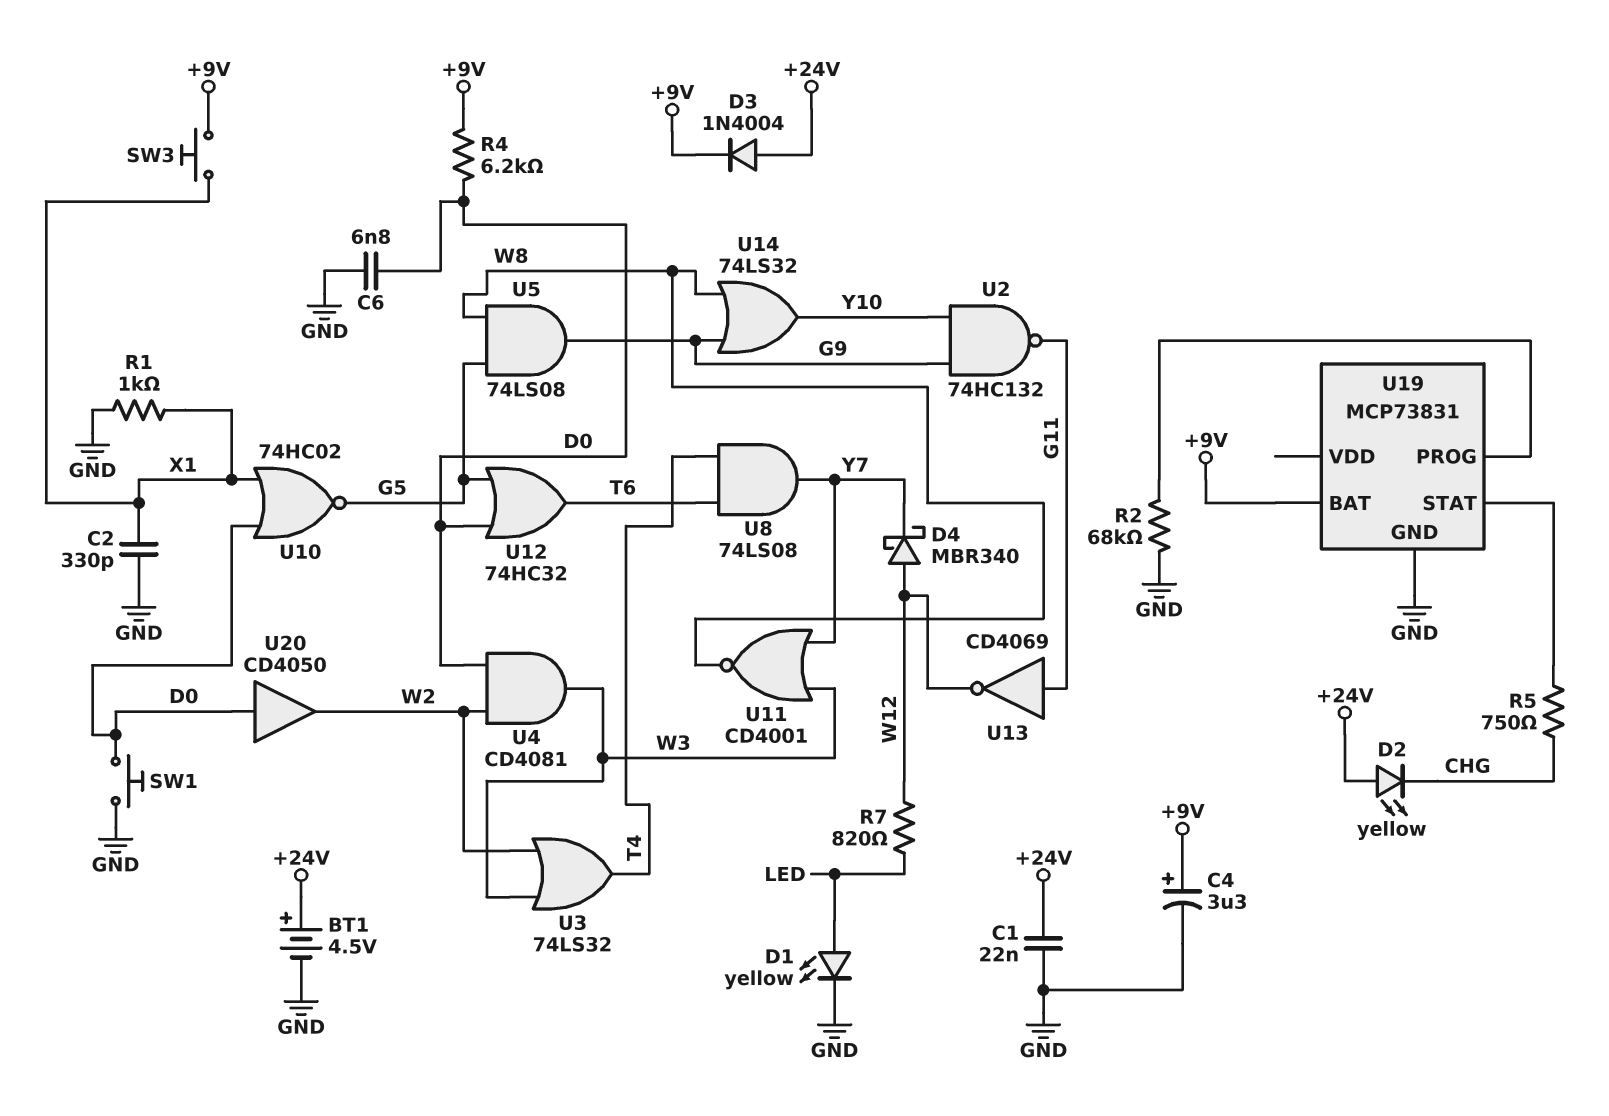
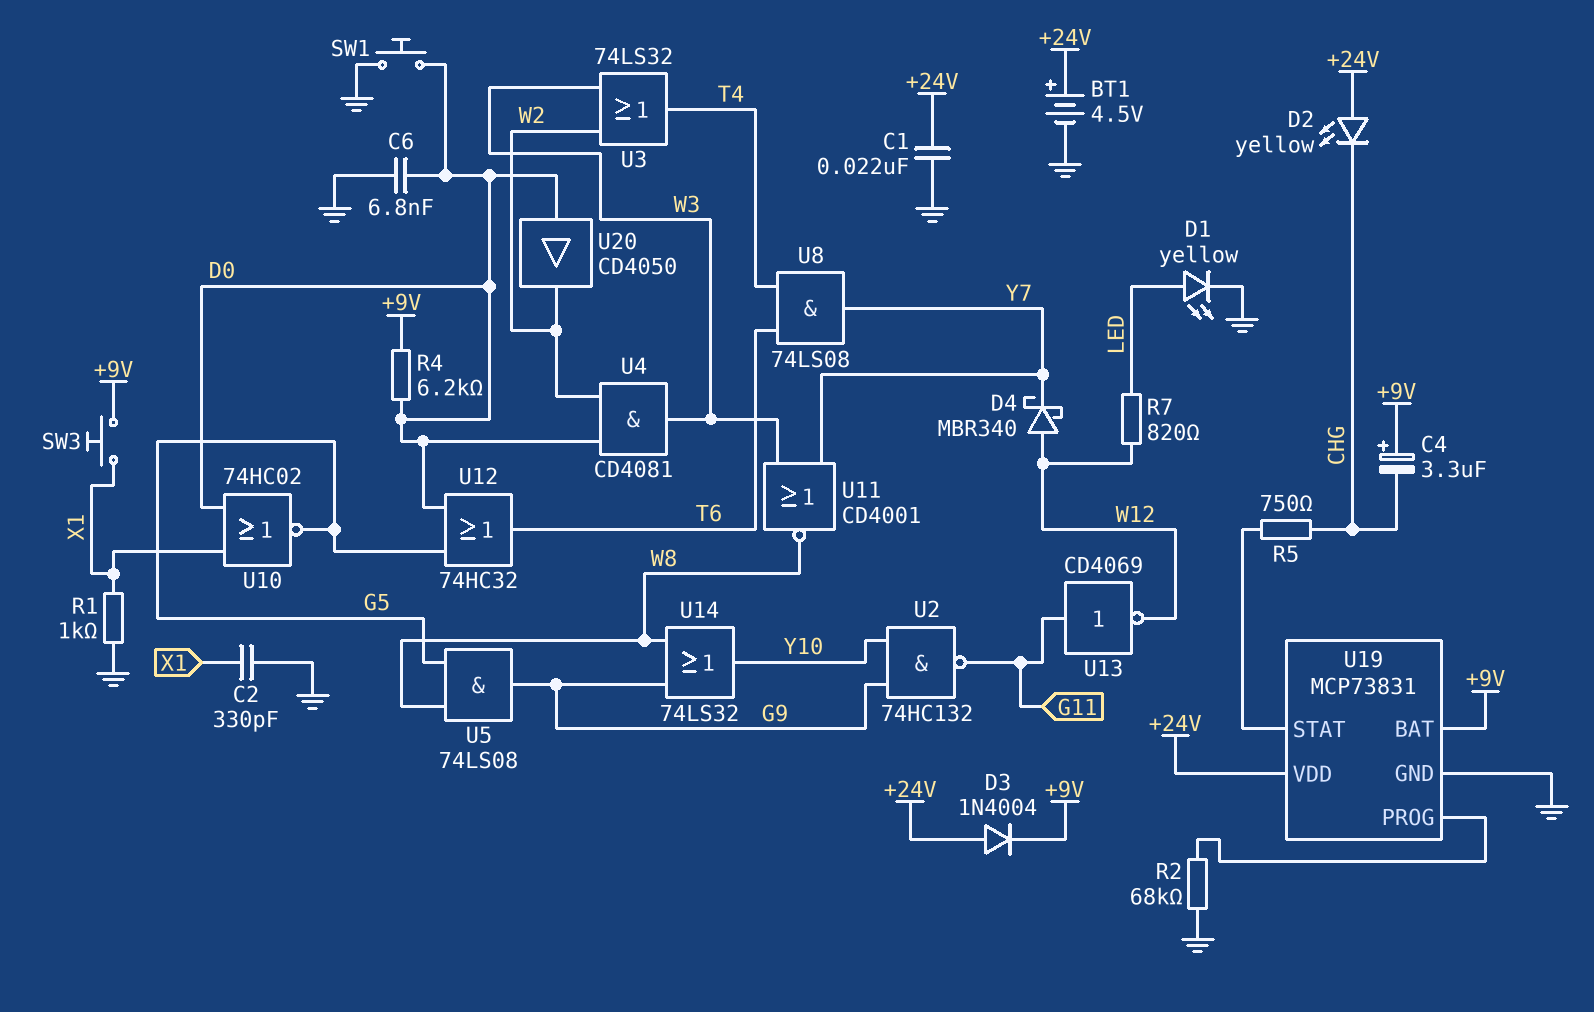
C4: 3.3uF (plus +9V, minus GND) -> 3.3uF (plus +9V, minus CHG)
U19 pin VDD: none -> +24V

